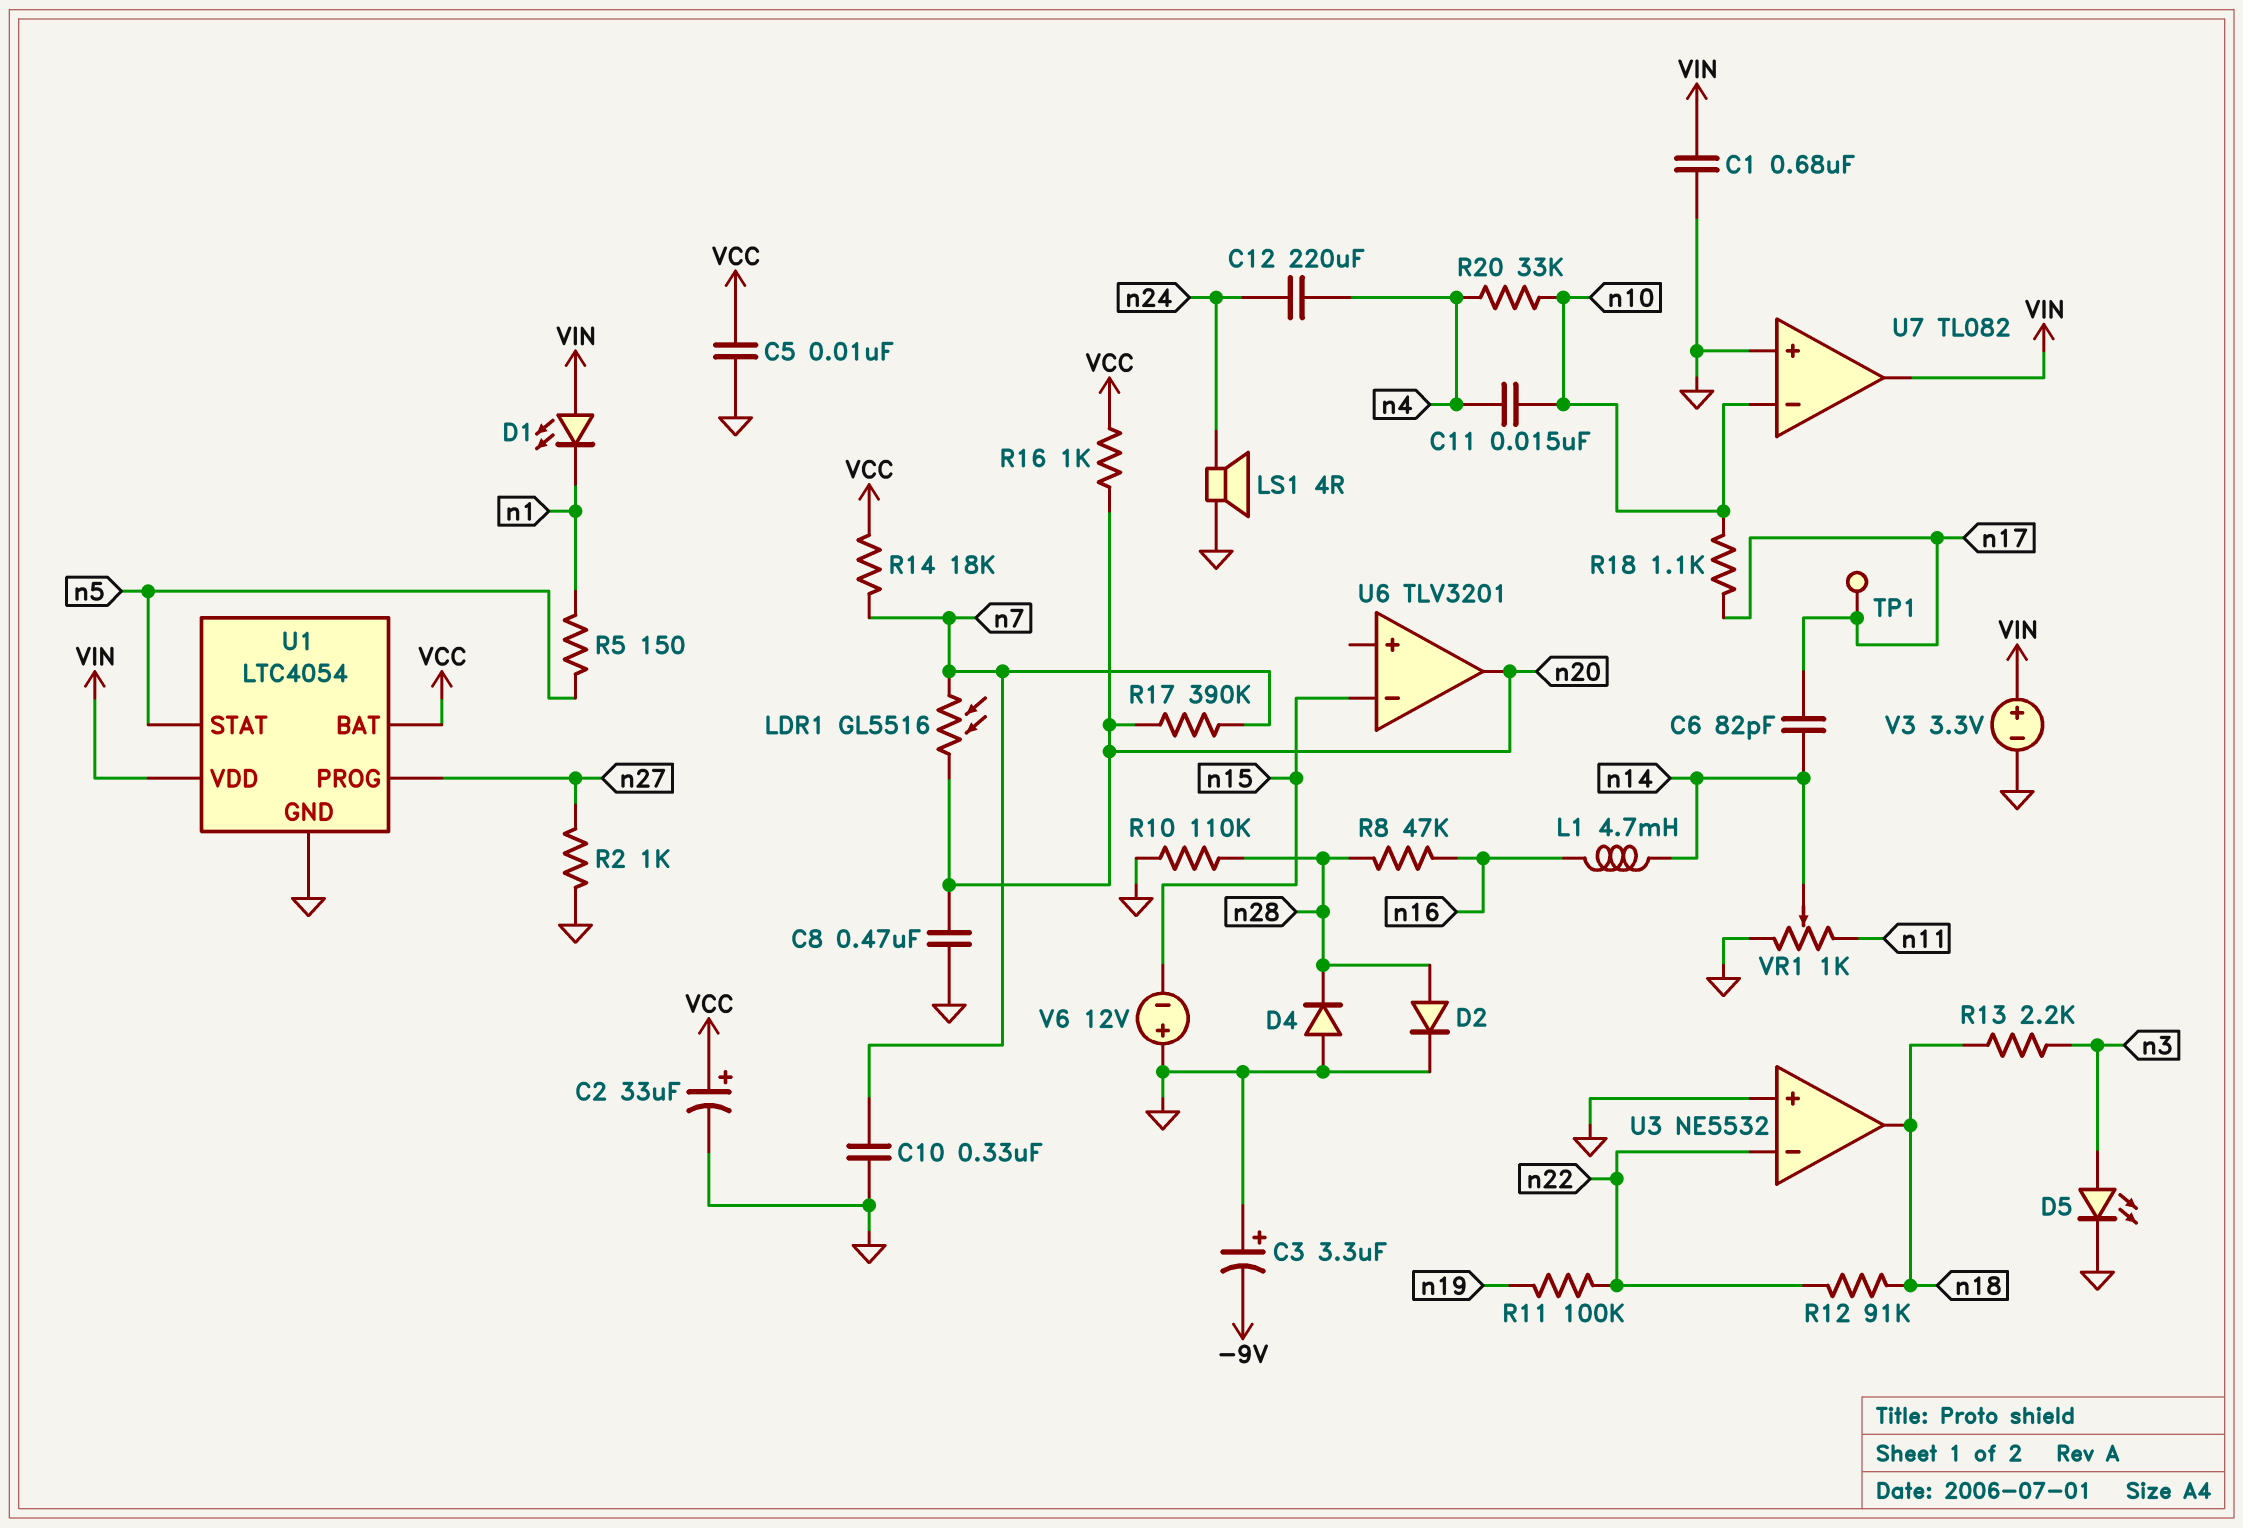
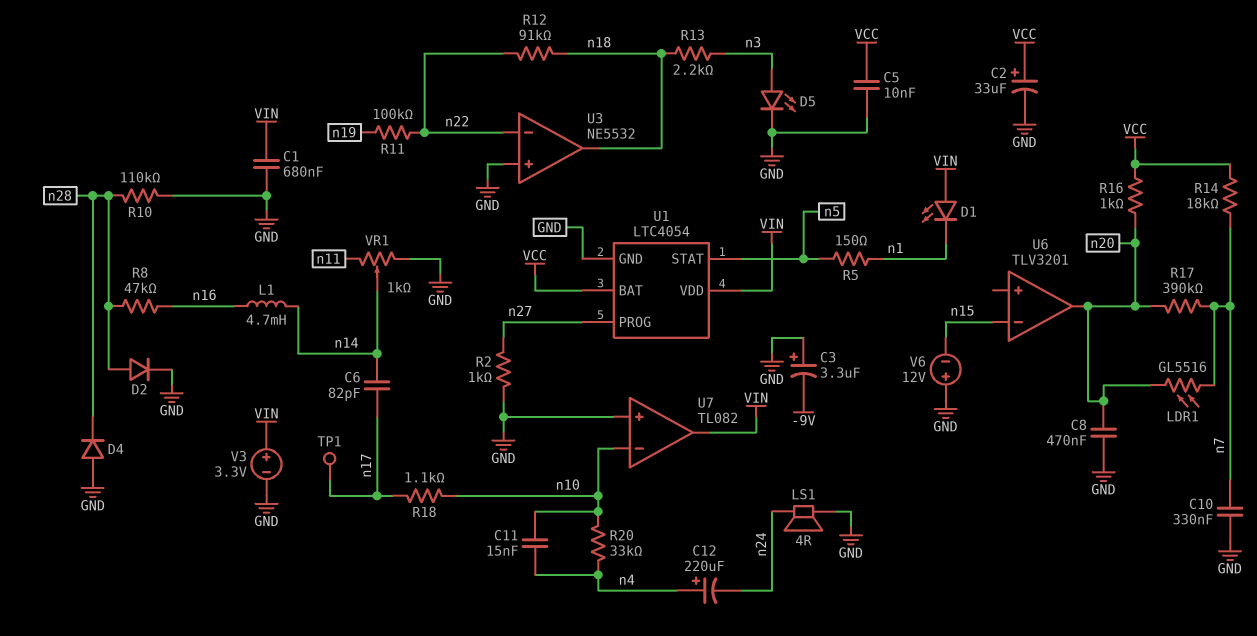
C12: 220uF (n4, n24) -> 220uF (plus n4, minus n24)

